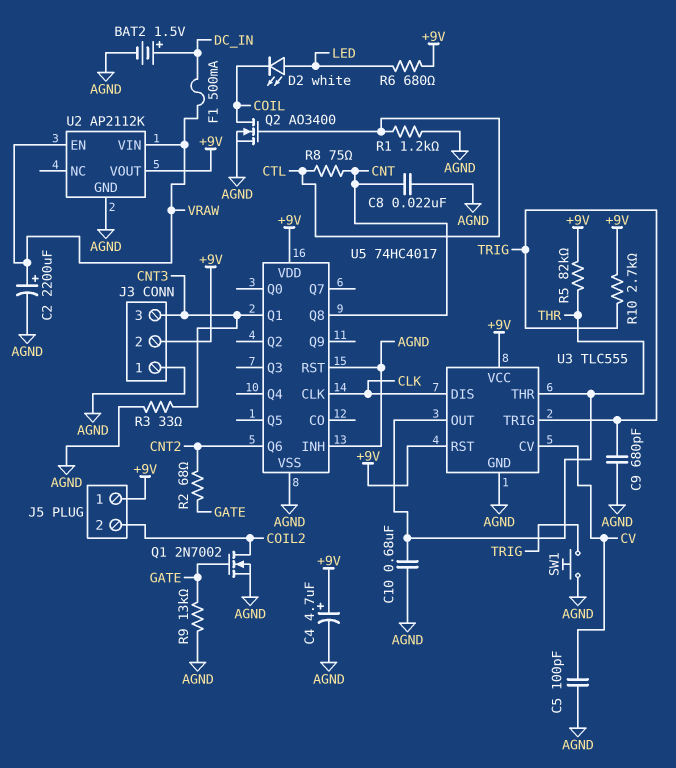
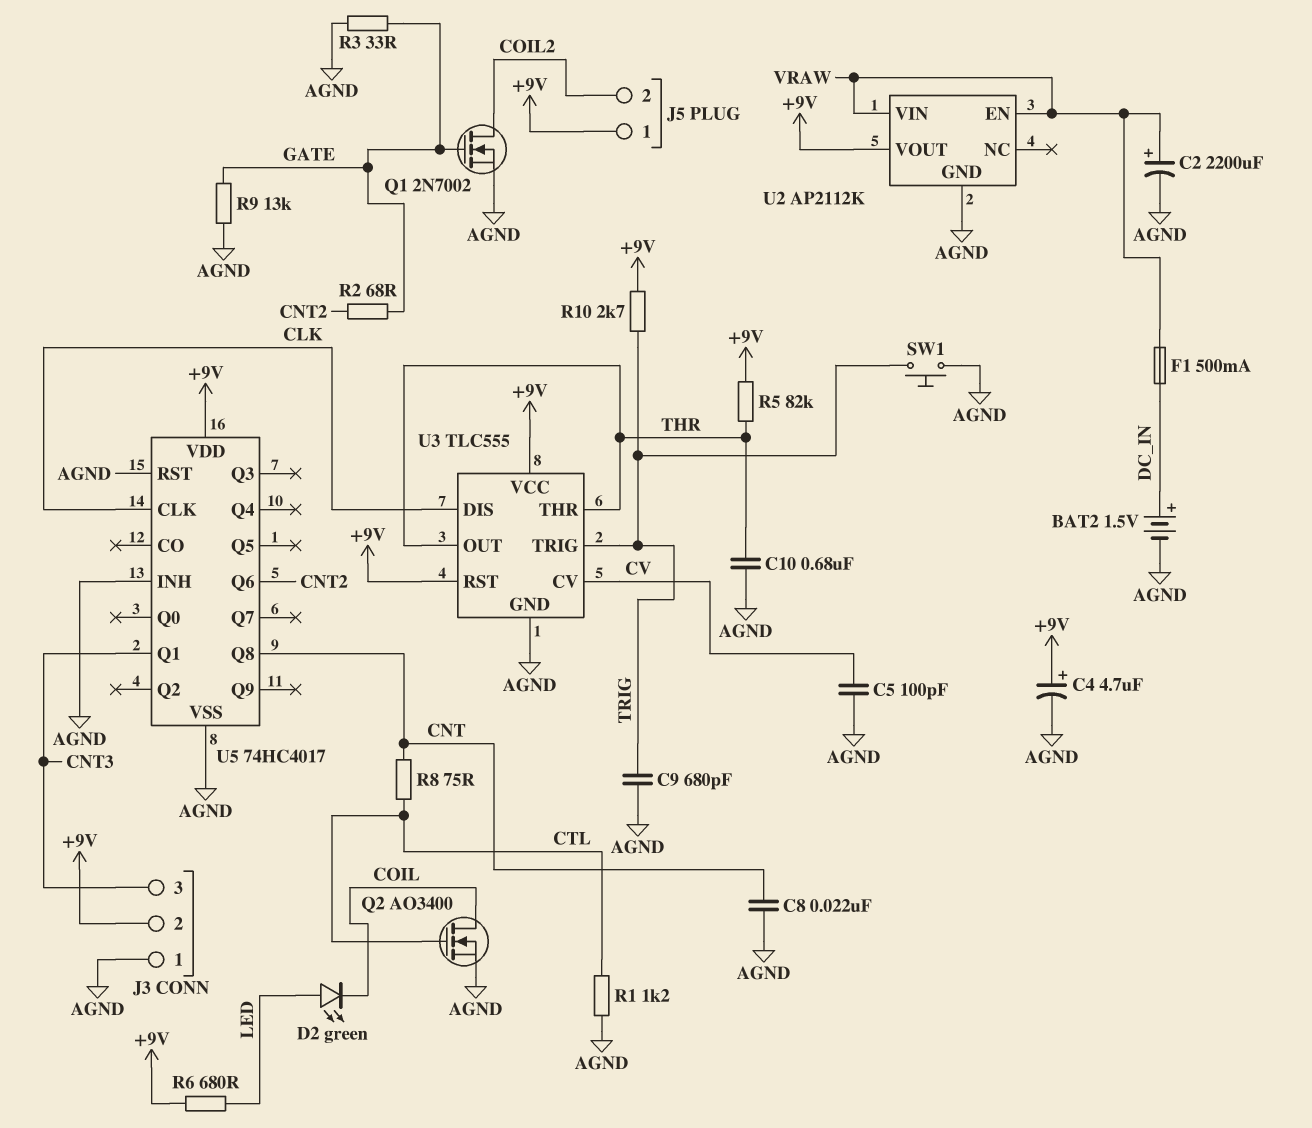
D2: LED white (A LED, K COIL) -> LED green (A LED, K COIL)
R3: 33 (AGND, CNT3) -> 33 (AGND, GATE)

